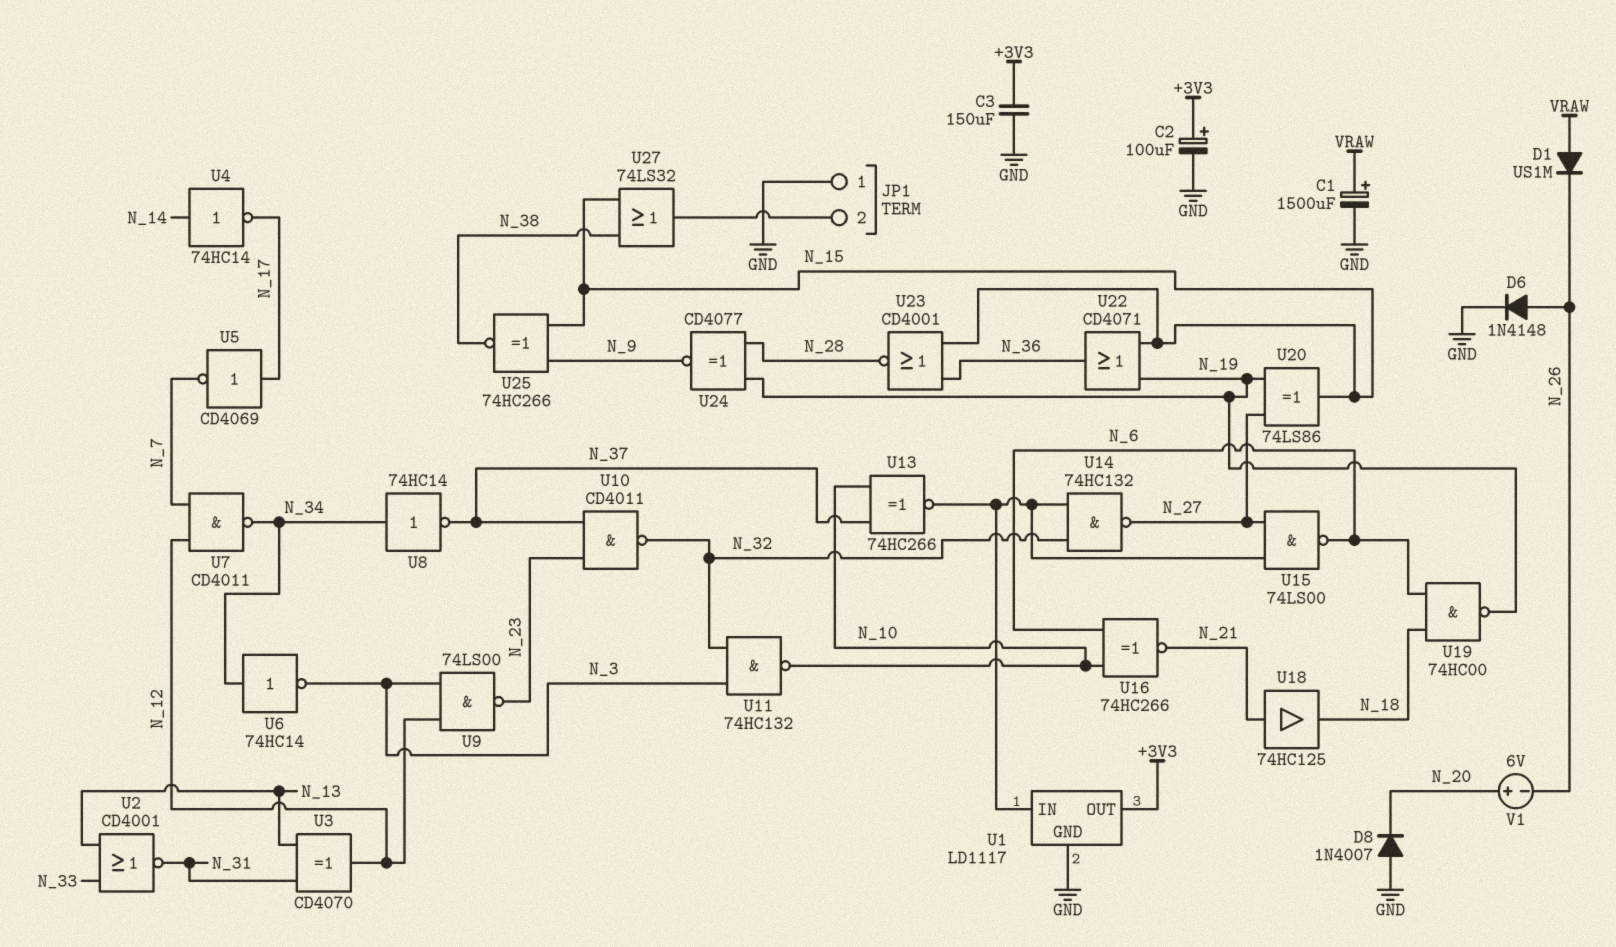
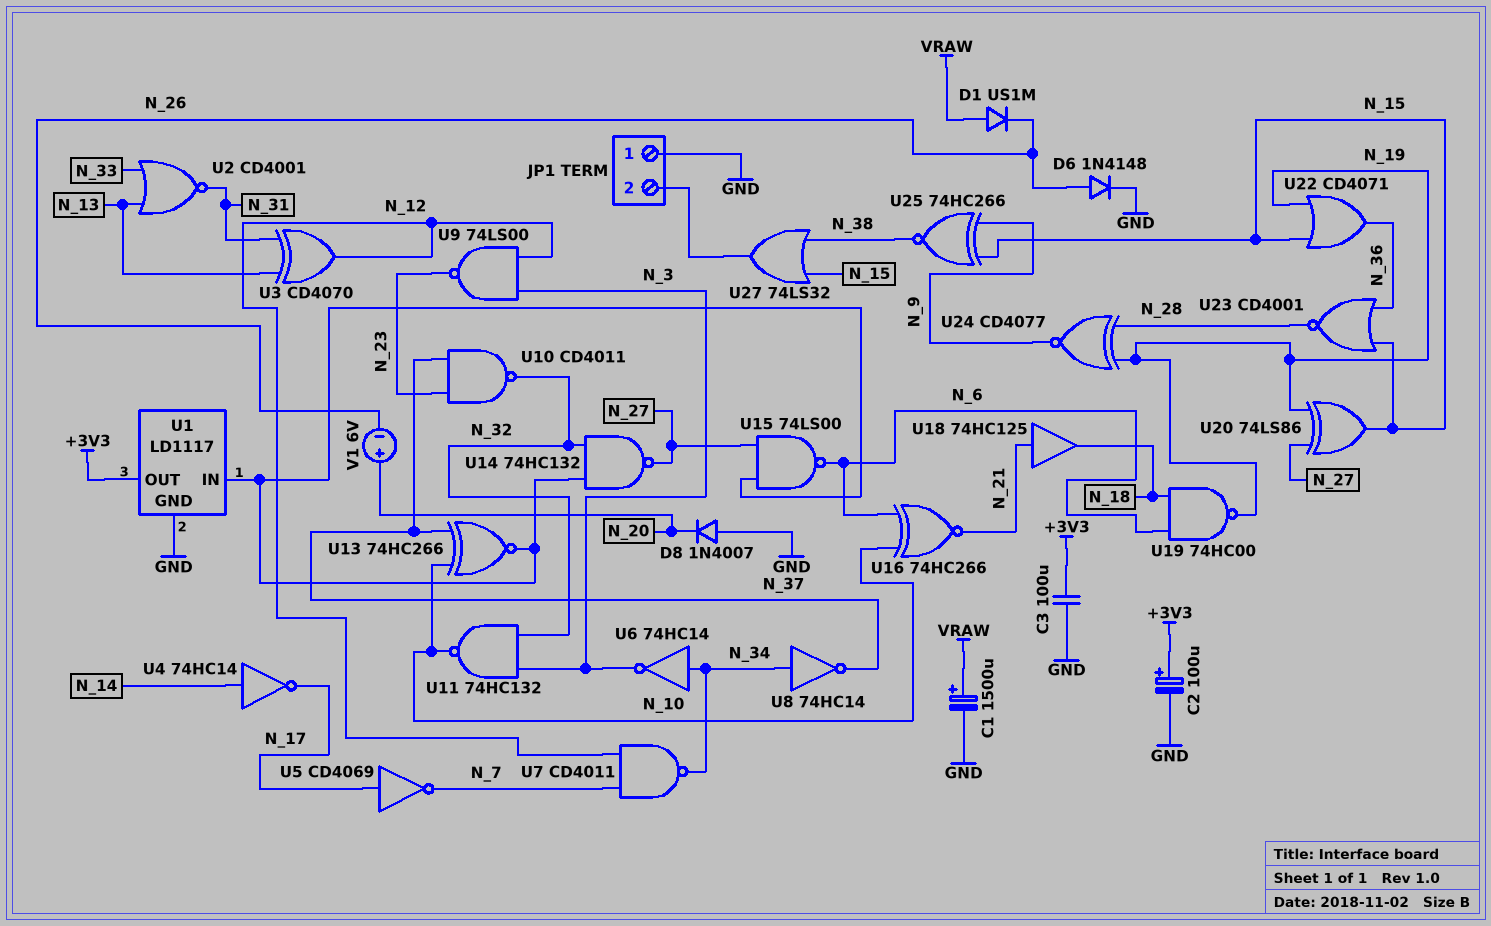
C3: 150uF (+3V3, GND) -> 100uF (+3V3, GND)

